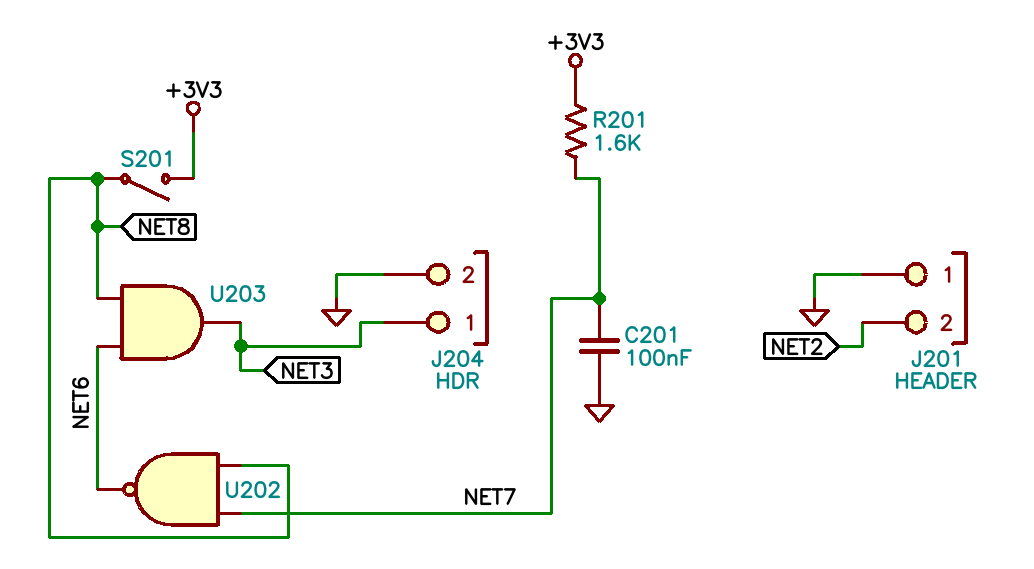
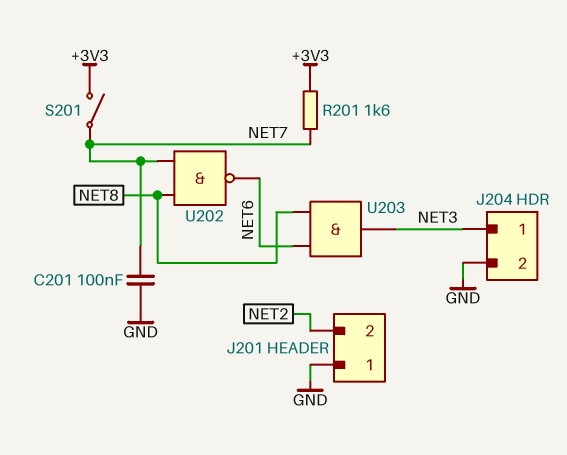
S201: switch (+3V3, NET8) -> switch (+3V3, NET7)

